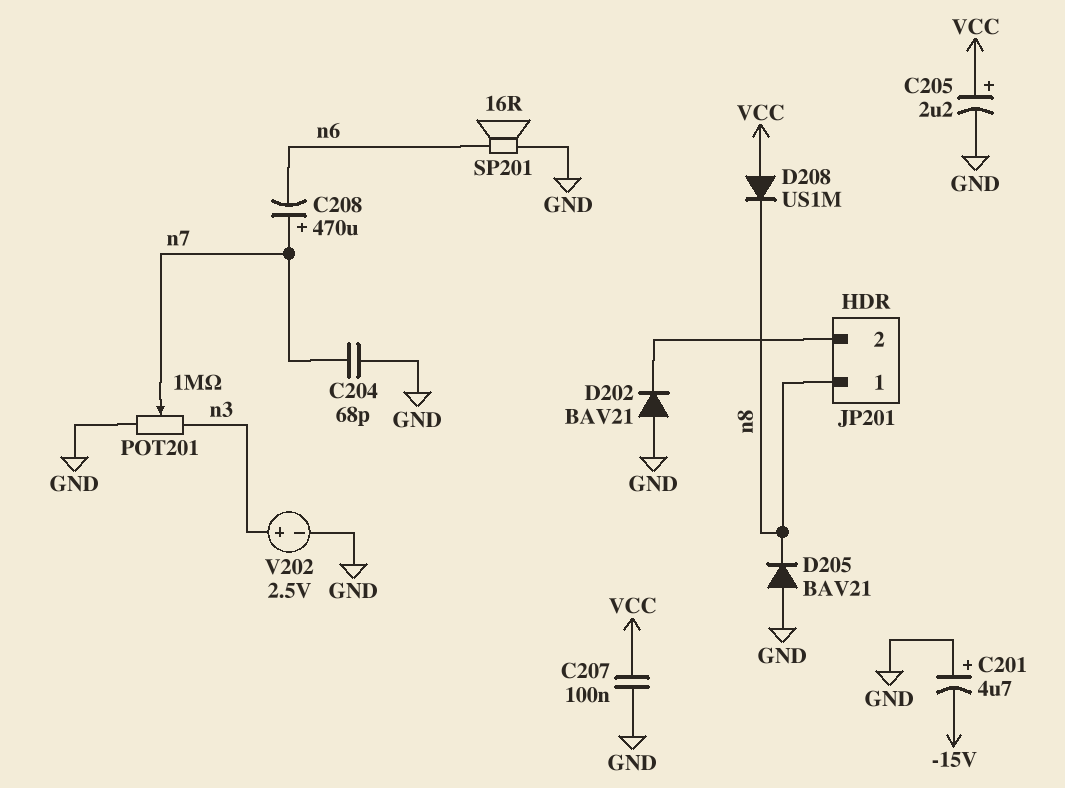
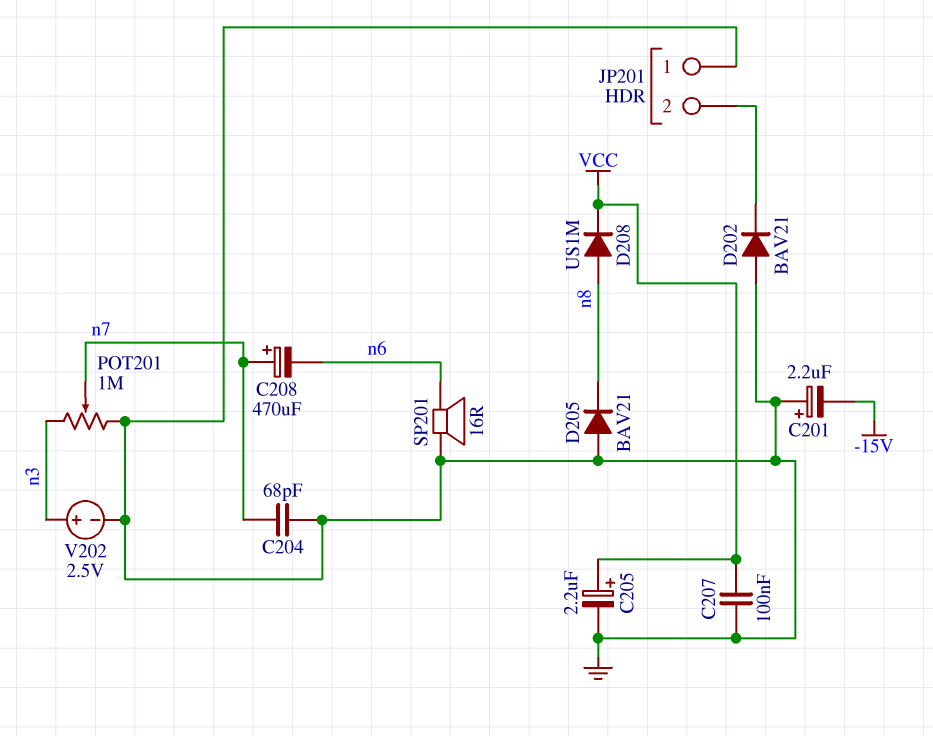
C201: 4.7uF (plus GND, minus -15V) -> 2.2uF (plus GND, minus -15V)
D208: diode US1M (A VCC, K n8) -> diode US1M (A n8, K VCC)
JP201 pin 1: n8 -> GND

